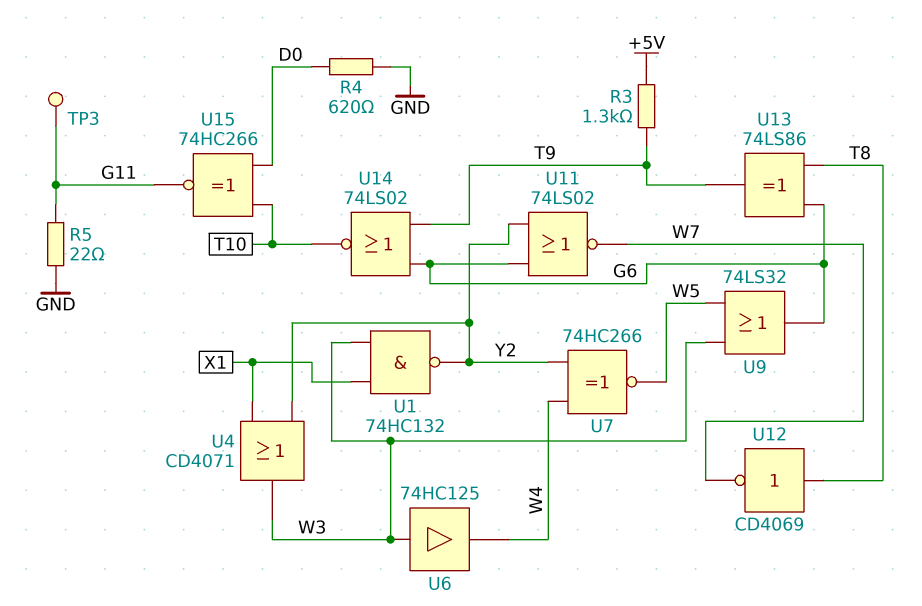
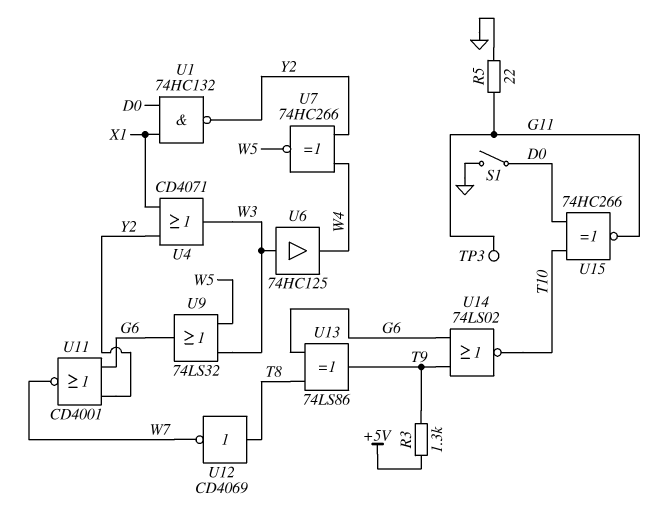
R4: 620 (D0, GND) -> none
S1: none -> switch (D0, GND)
U1: NAND 74HC132 (in W3, in X1, out Y2) -> NAND 74HC132 (in D0, in X1, out Y2)
U11: NOR 74LS02 (in G6, in Y2, out W7) -> NOR CD4001 (in G6, in Y2, out W7)

